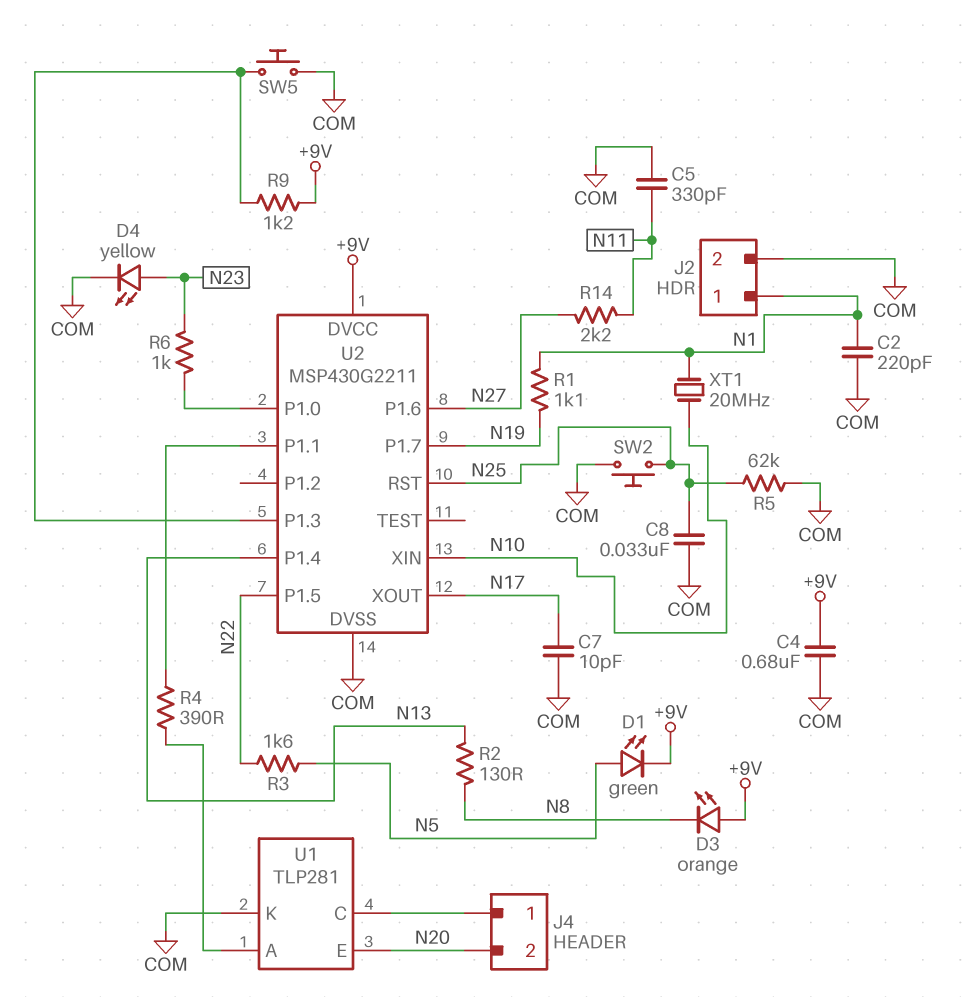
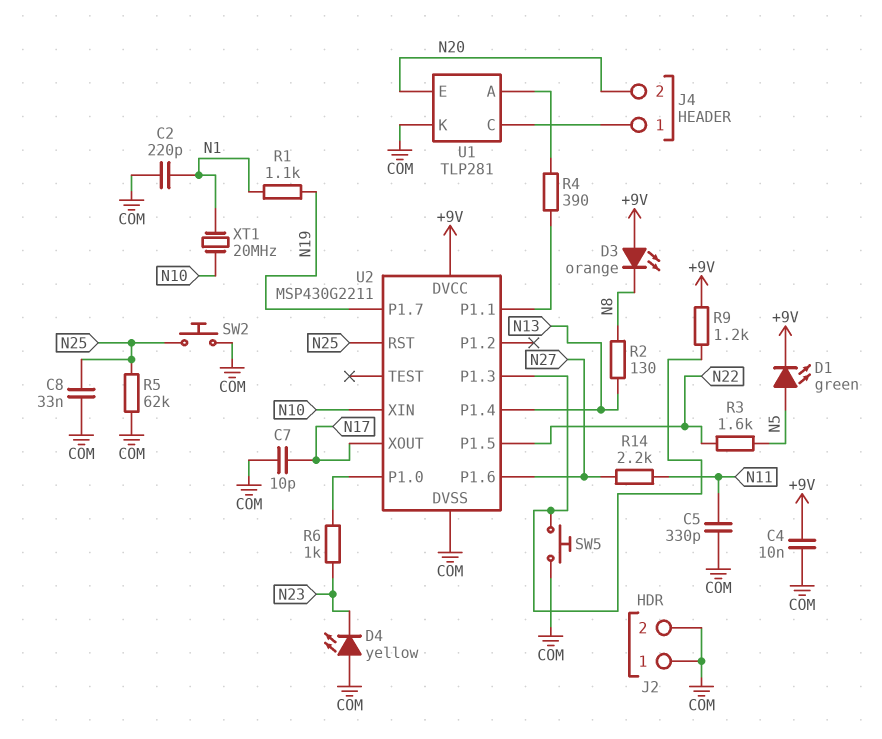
C4: 680nF (+9V, COM) -> 10nF (+9V, COM)
D4: LED yellow (A N23, K COM) -> LED yellow (A COM, K N23)
J2 pin 1: N1 -> COM

